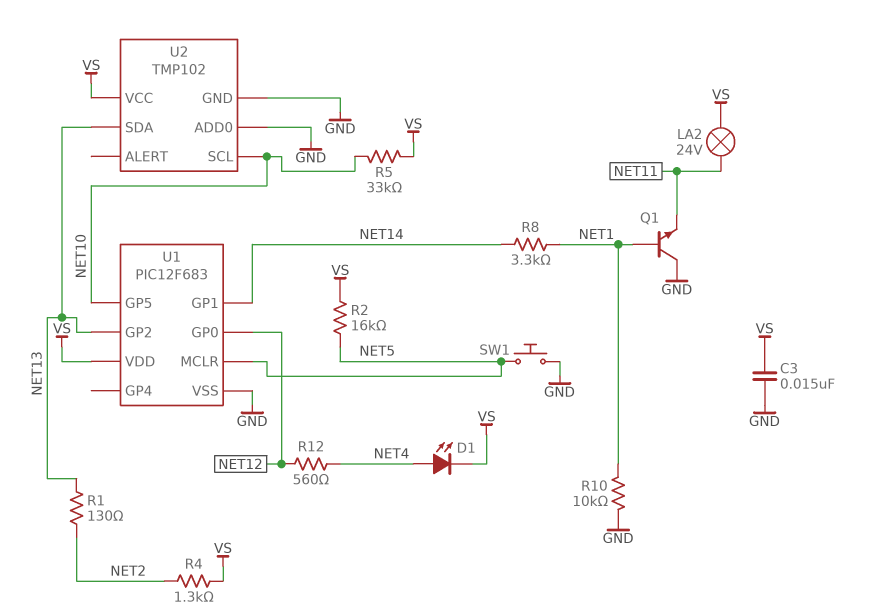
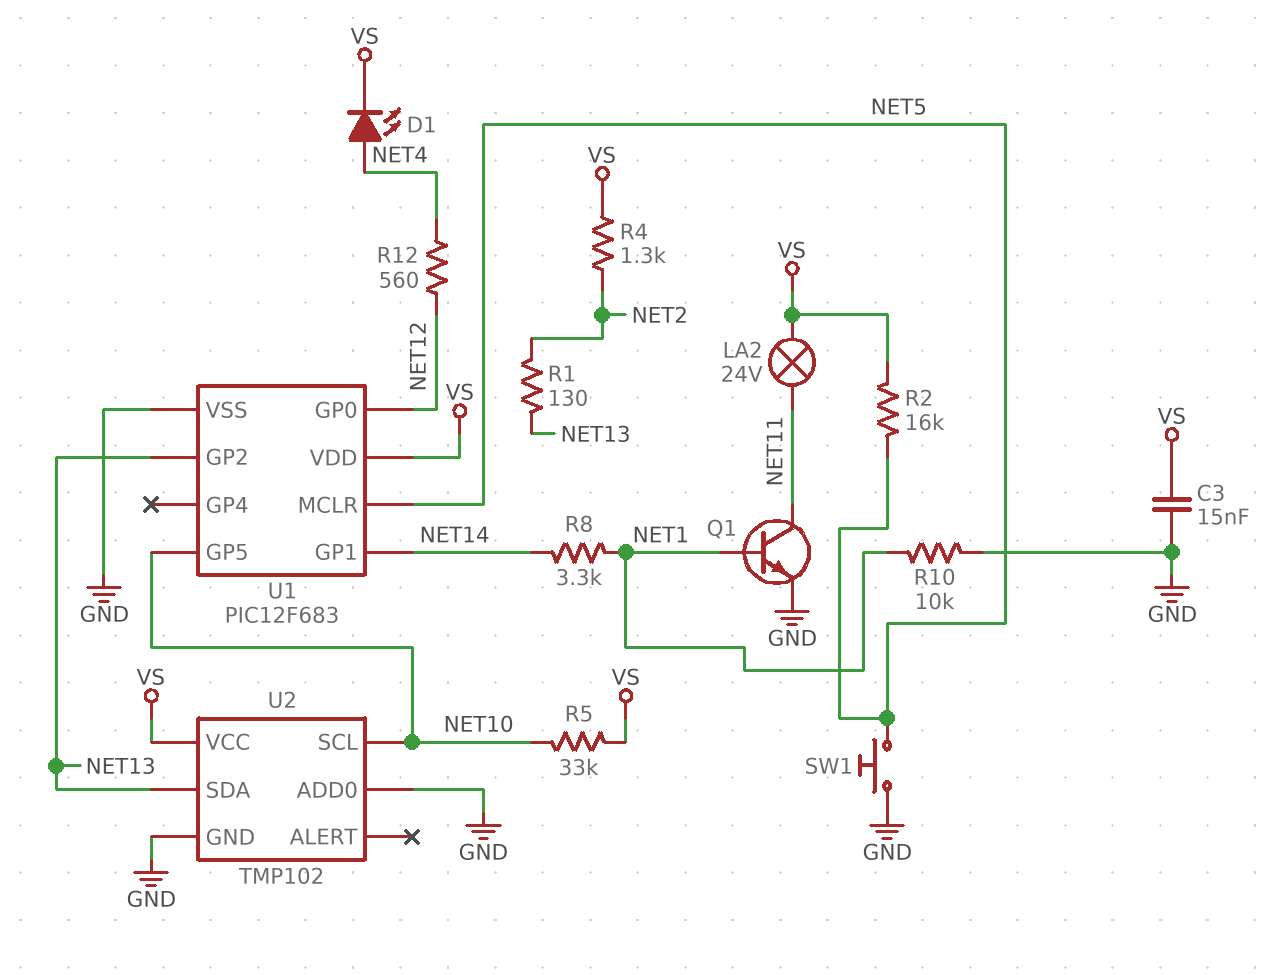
Q1: NPN (B NET1, C GND, E NET11) -> NPN (B NET1, C NET11, E GND)

